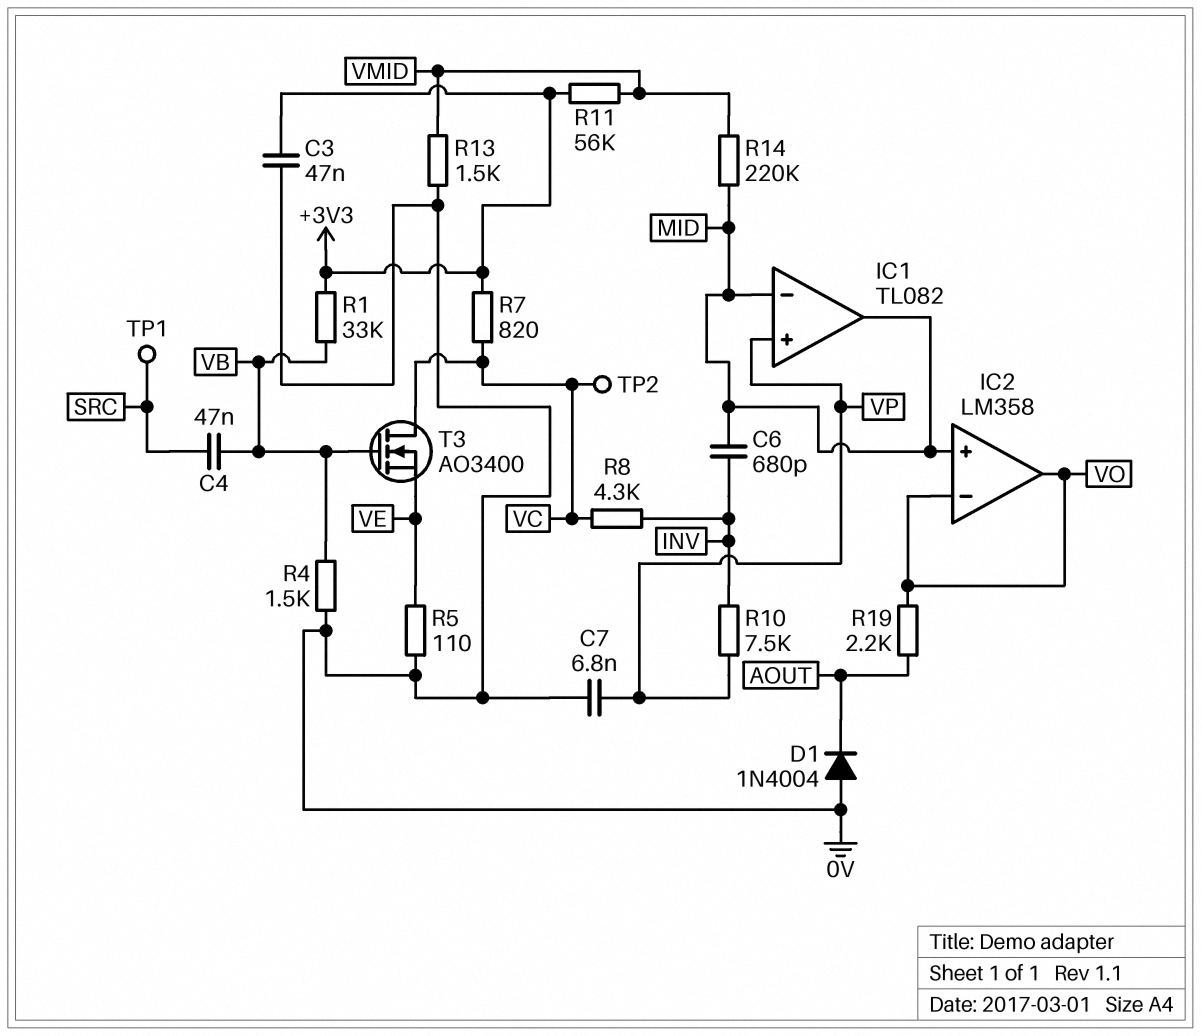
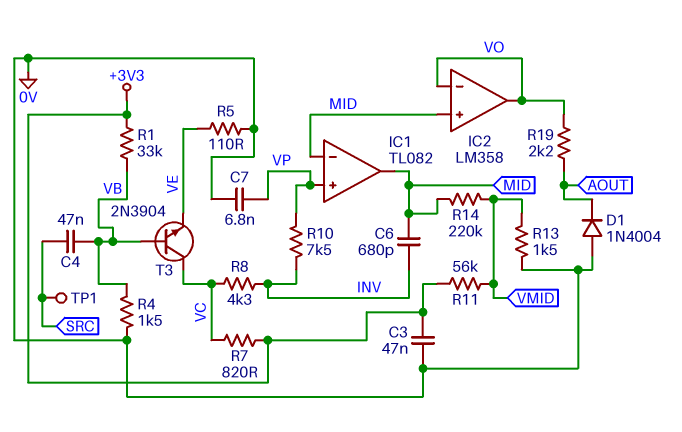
T3: NMOS AO3400 (G VB, D VC, S VE) -> NPN 2N3904 (B VB, C VC, E VE)
TP2: test point (VC) -> none

